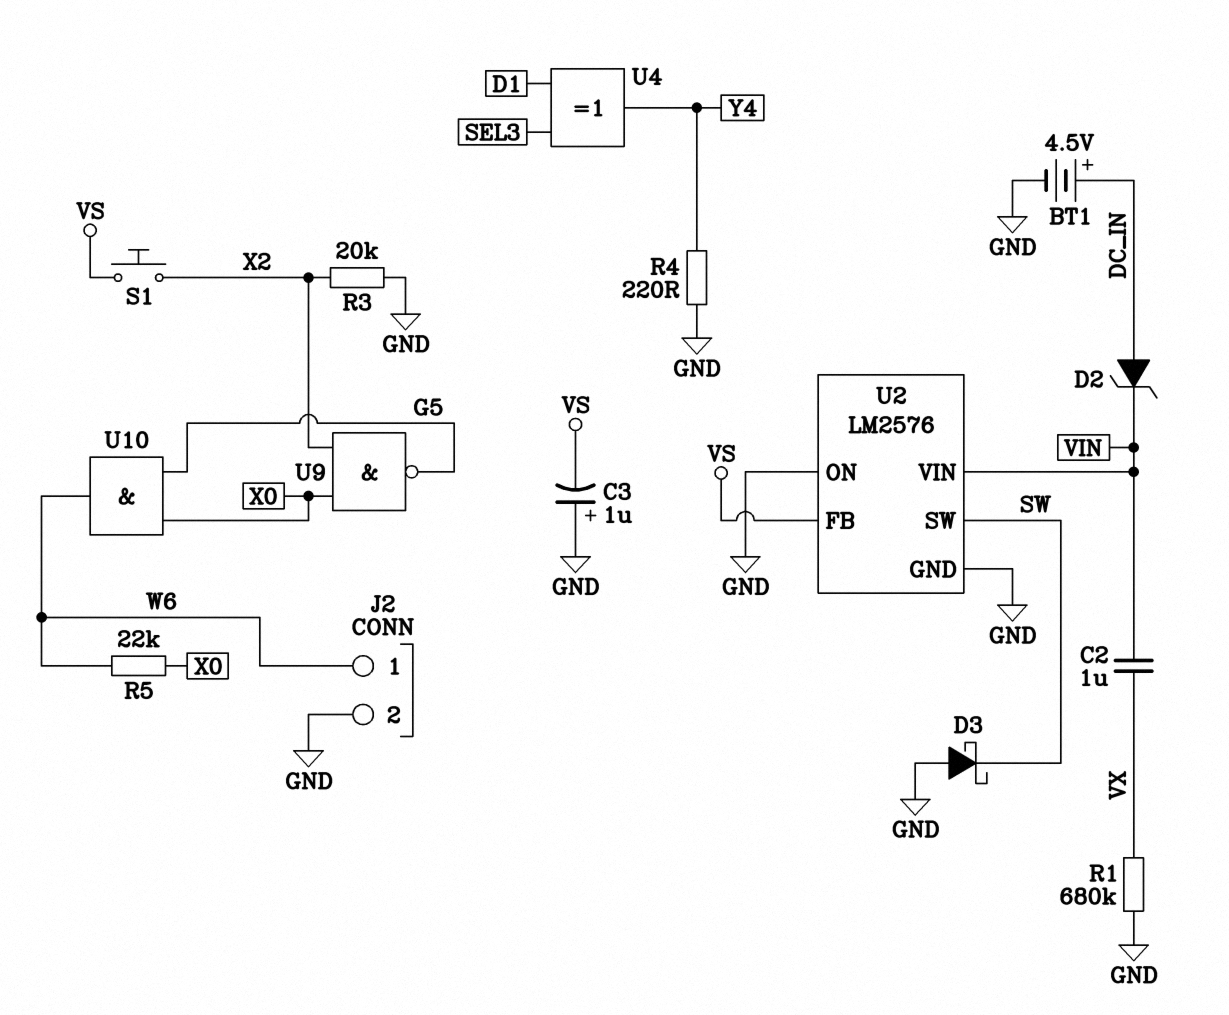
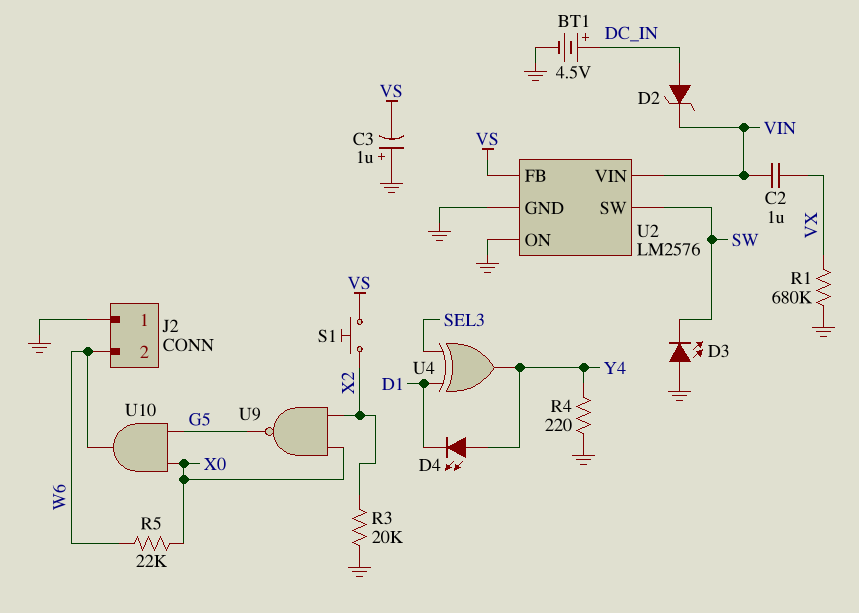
D3: schottky (A GND, K SW) -> LED (A GND, K SW)
D4: none -> LED (A Y4, K D1)
J2 pin 1: W6 -> GND
J2 pin 2: GND -> W6

